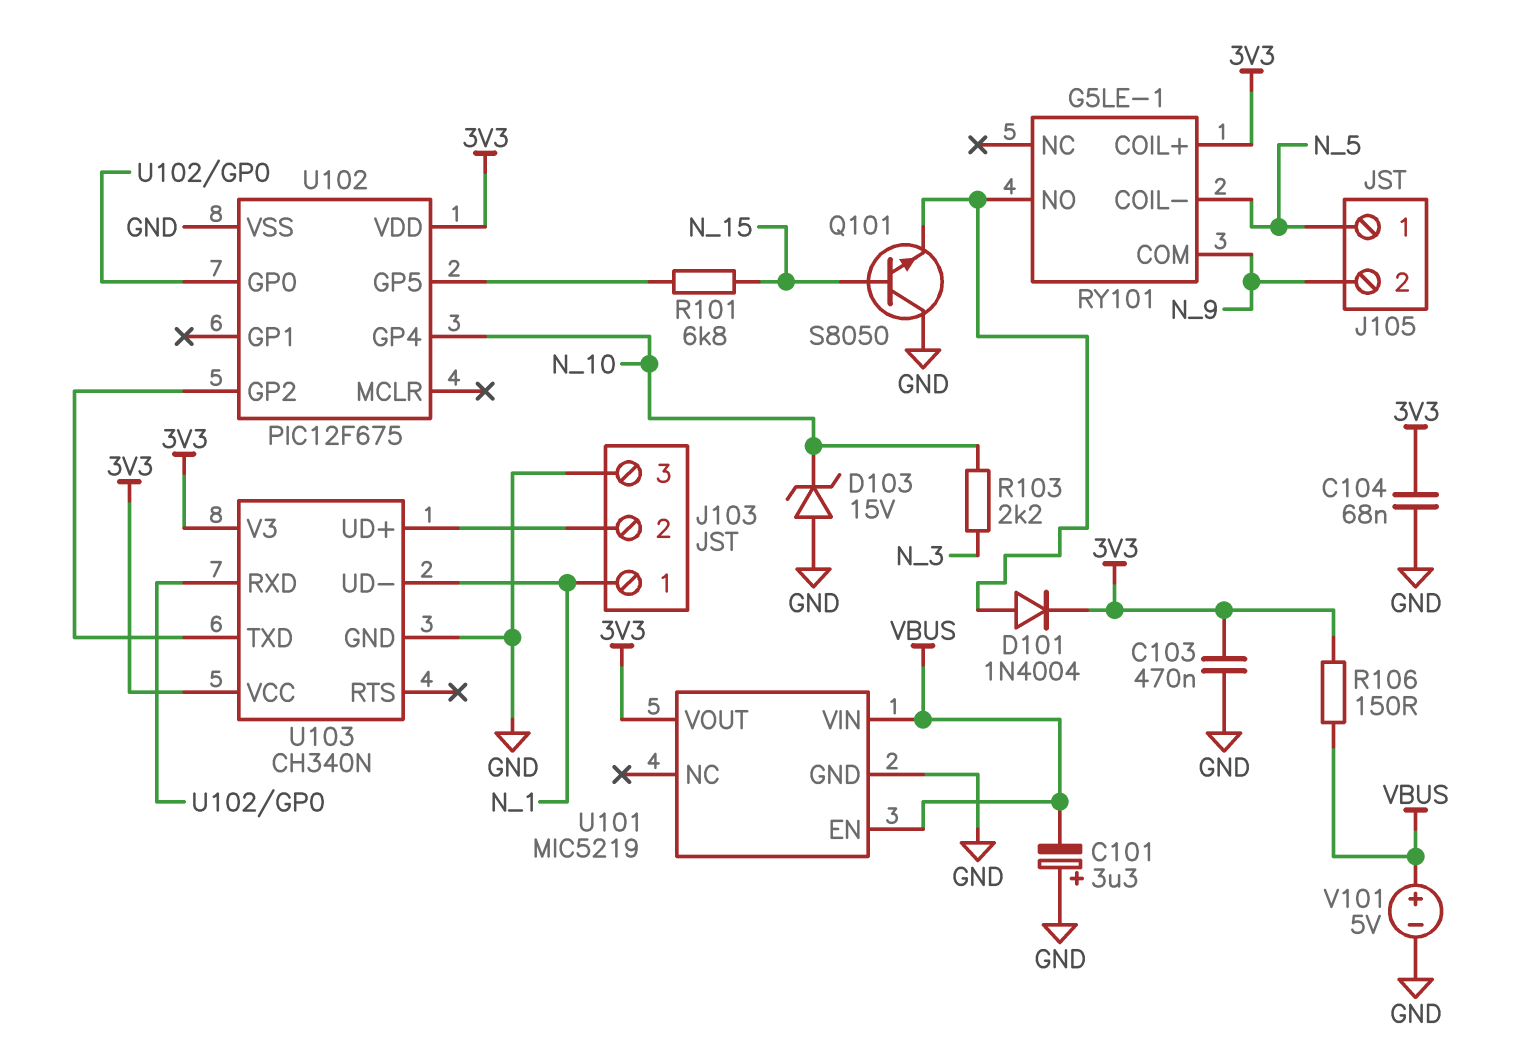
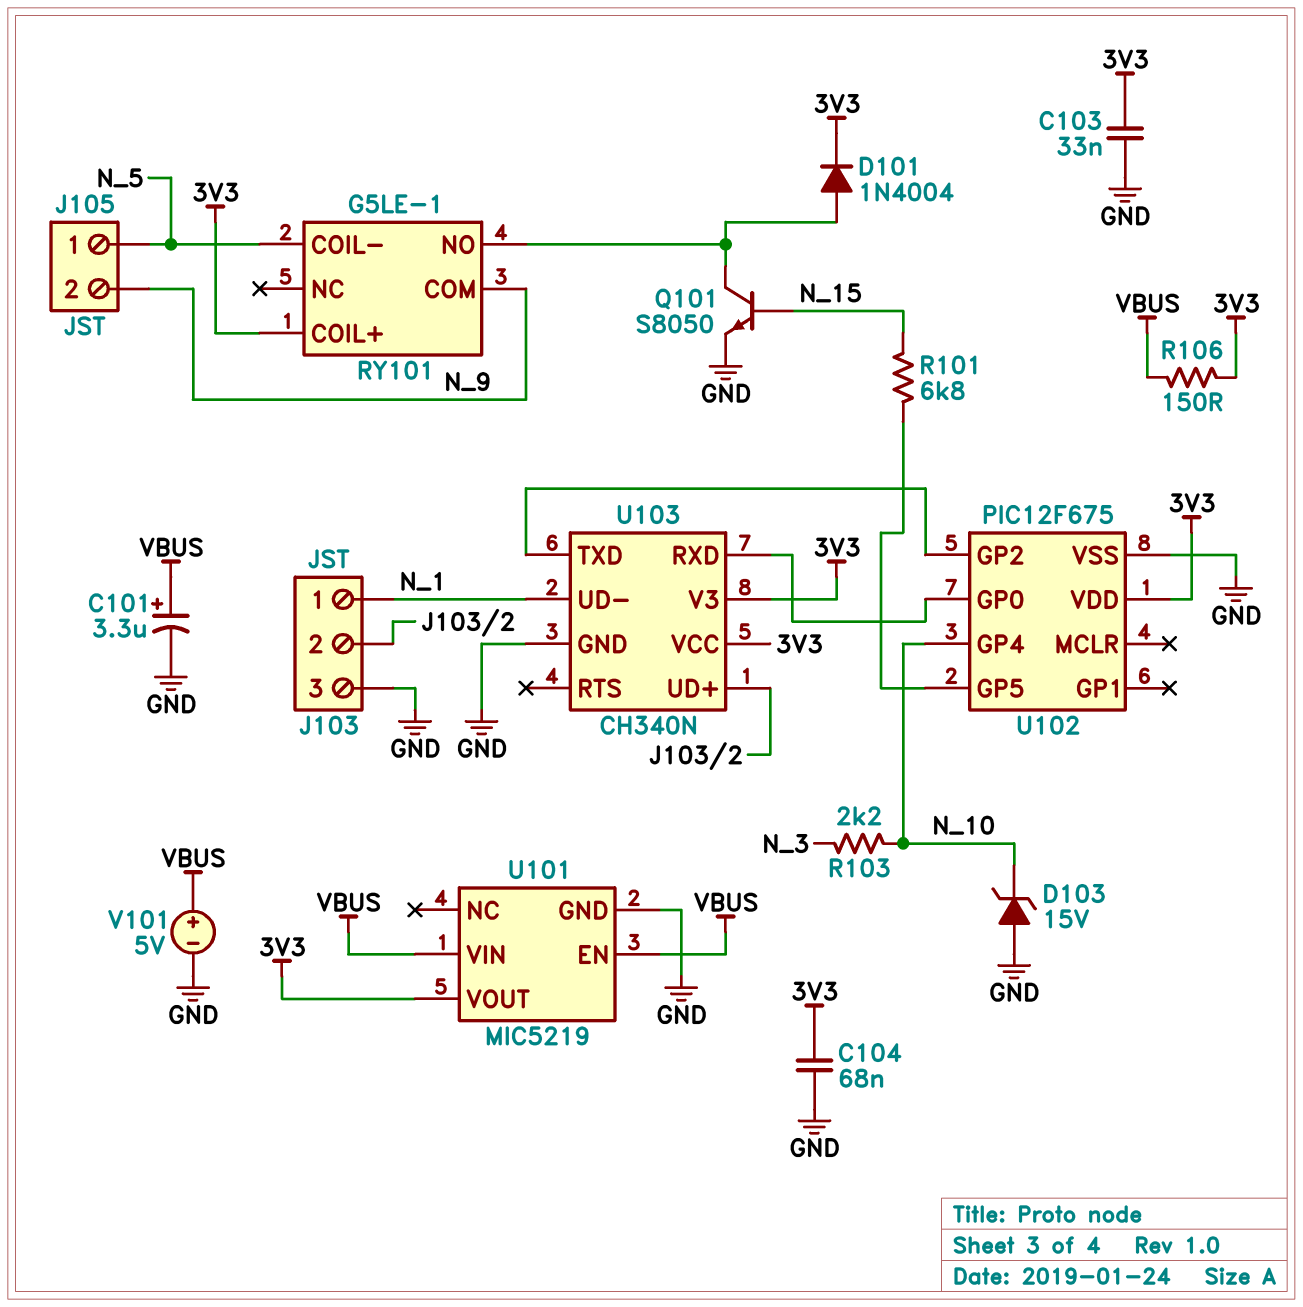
C101: 3.3uF (plus GND, minus VBUS) -> 3.3uF (plus VBUS, minus GND)
C103: 470nF (3V3, GND) -> 33nF (3V3, GND)
Q101: NPN S8050 (B N_15, C GND, E RY101/NO) -> NPN S8050 (B N_15, C RY101/NO, E GND)

